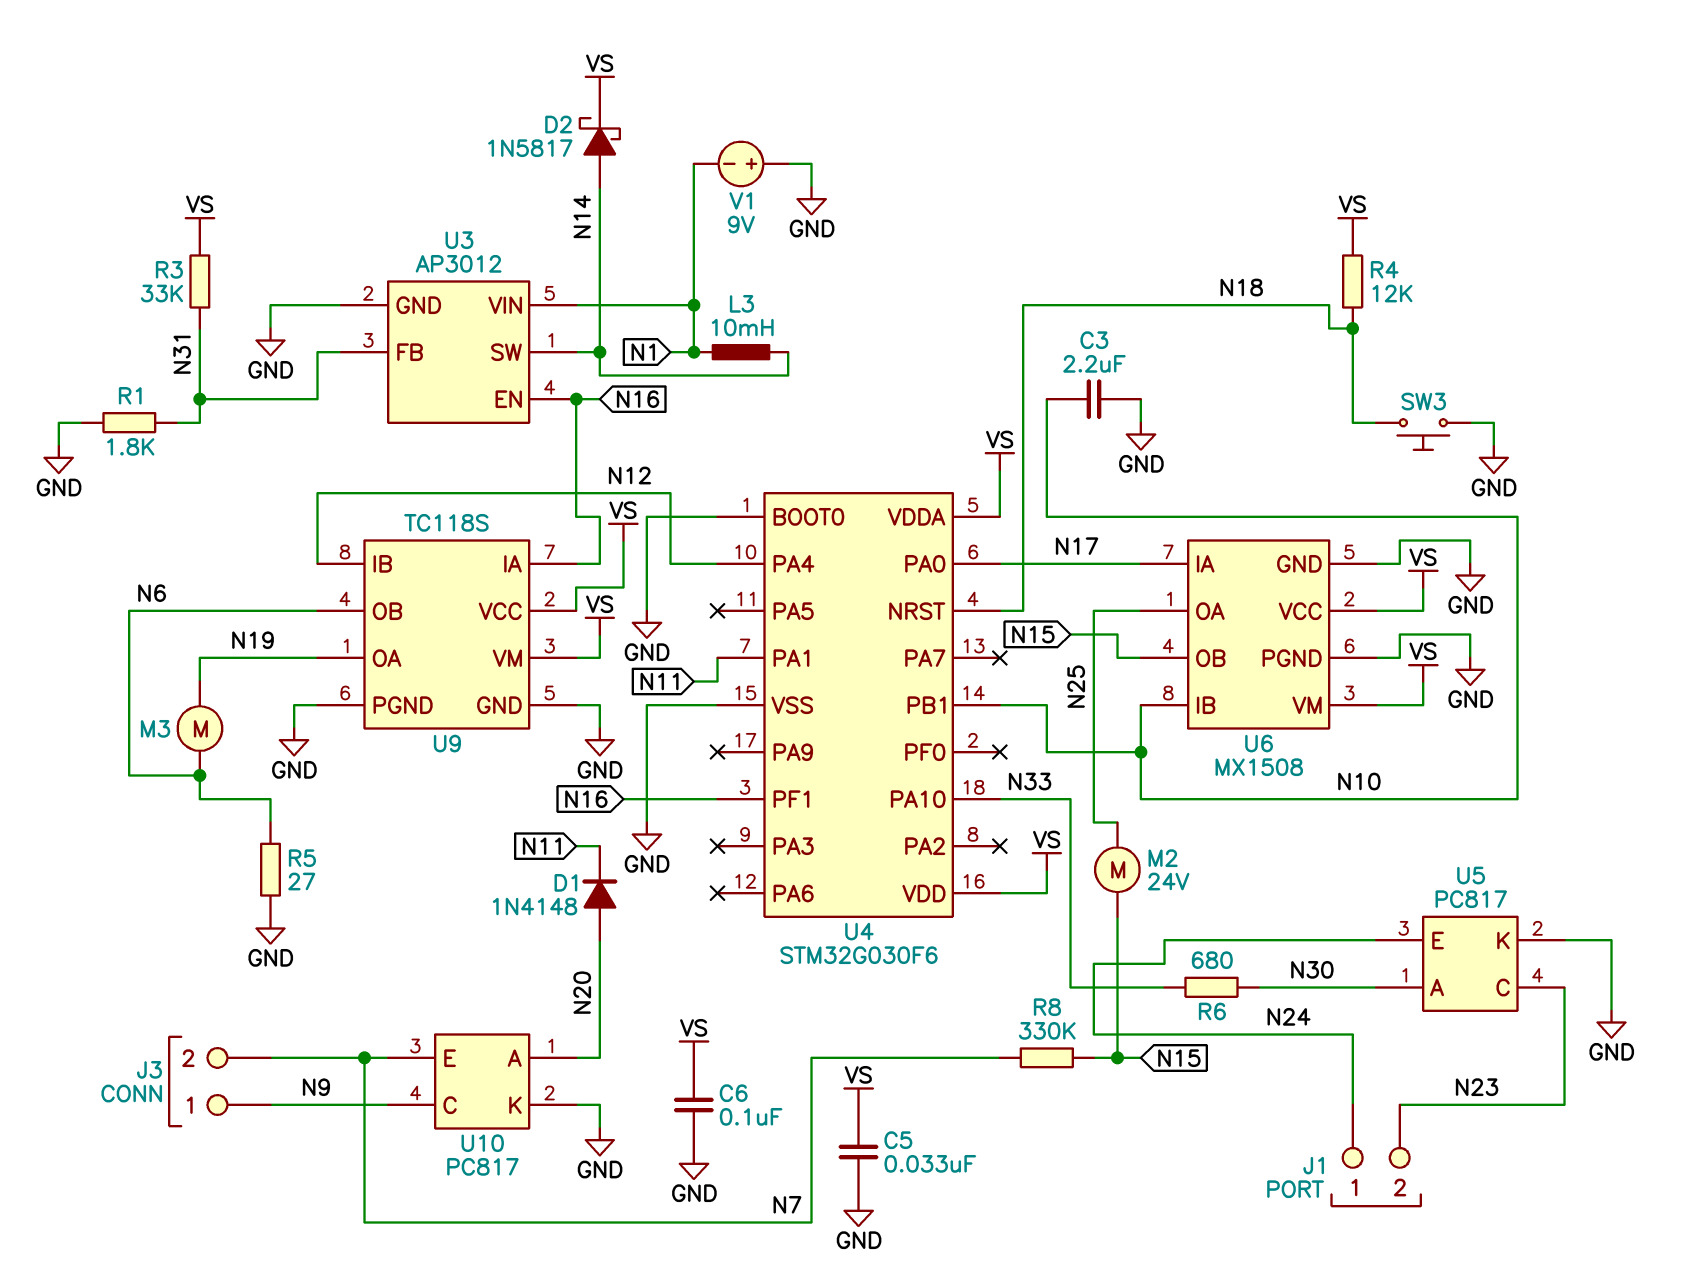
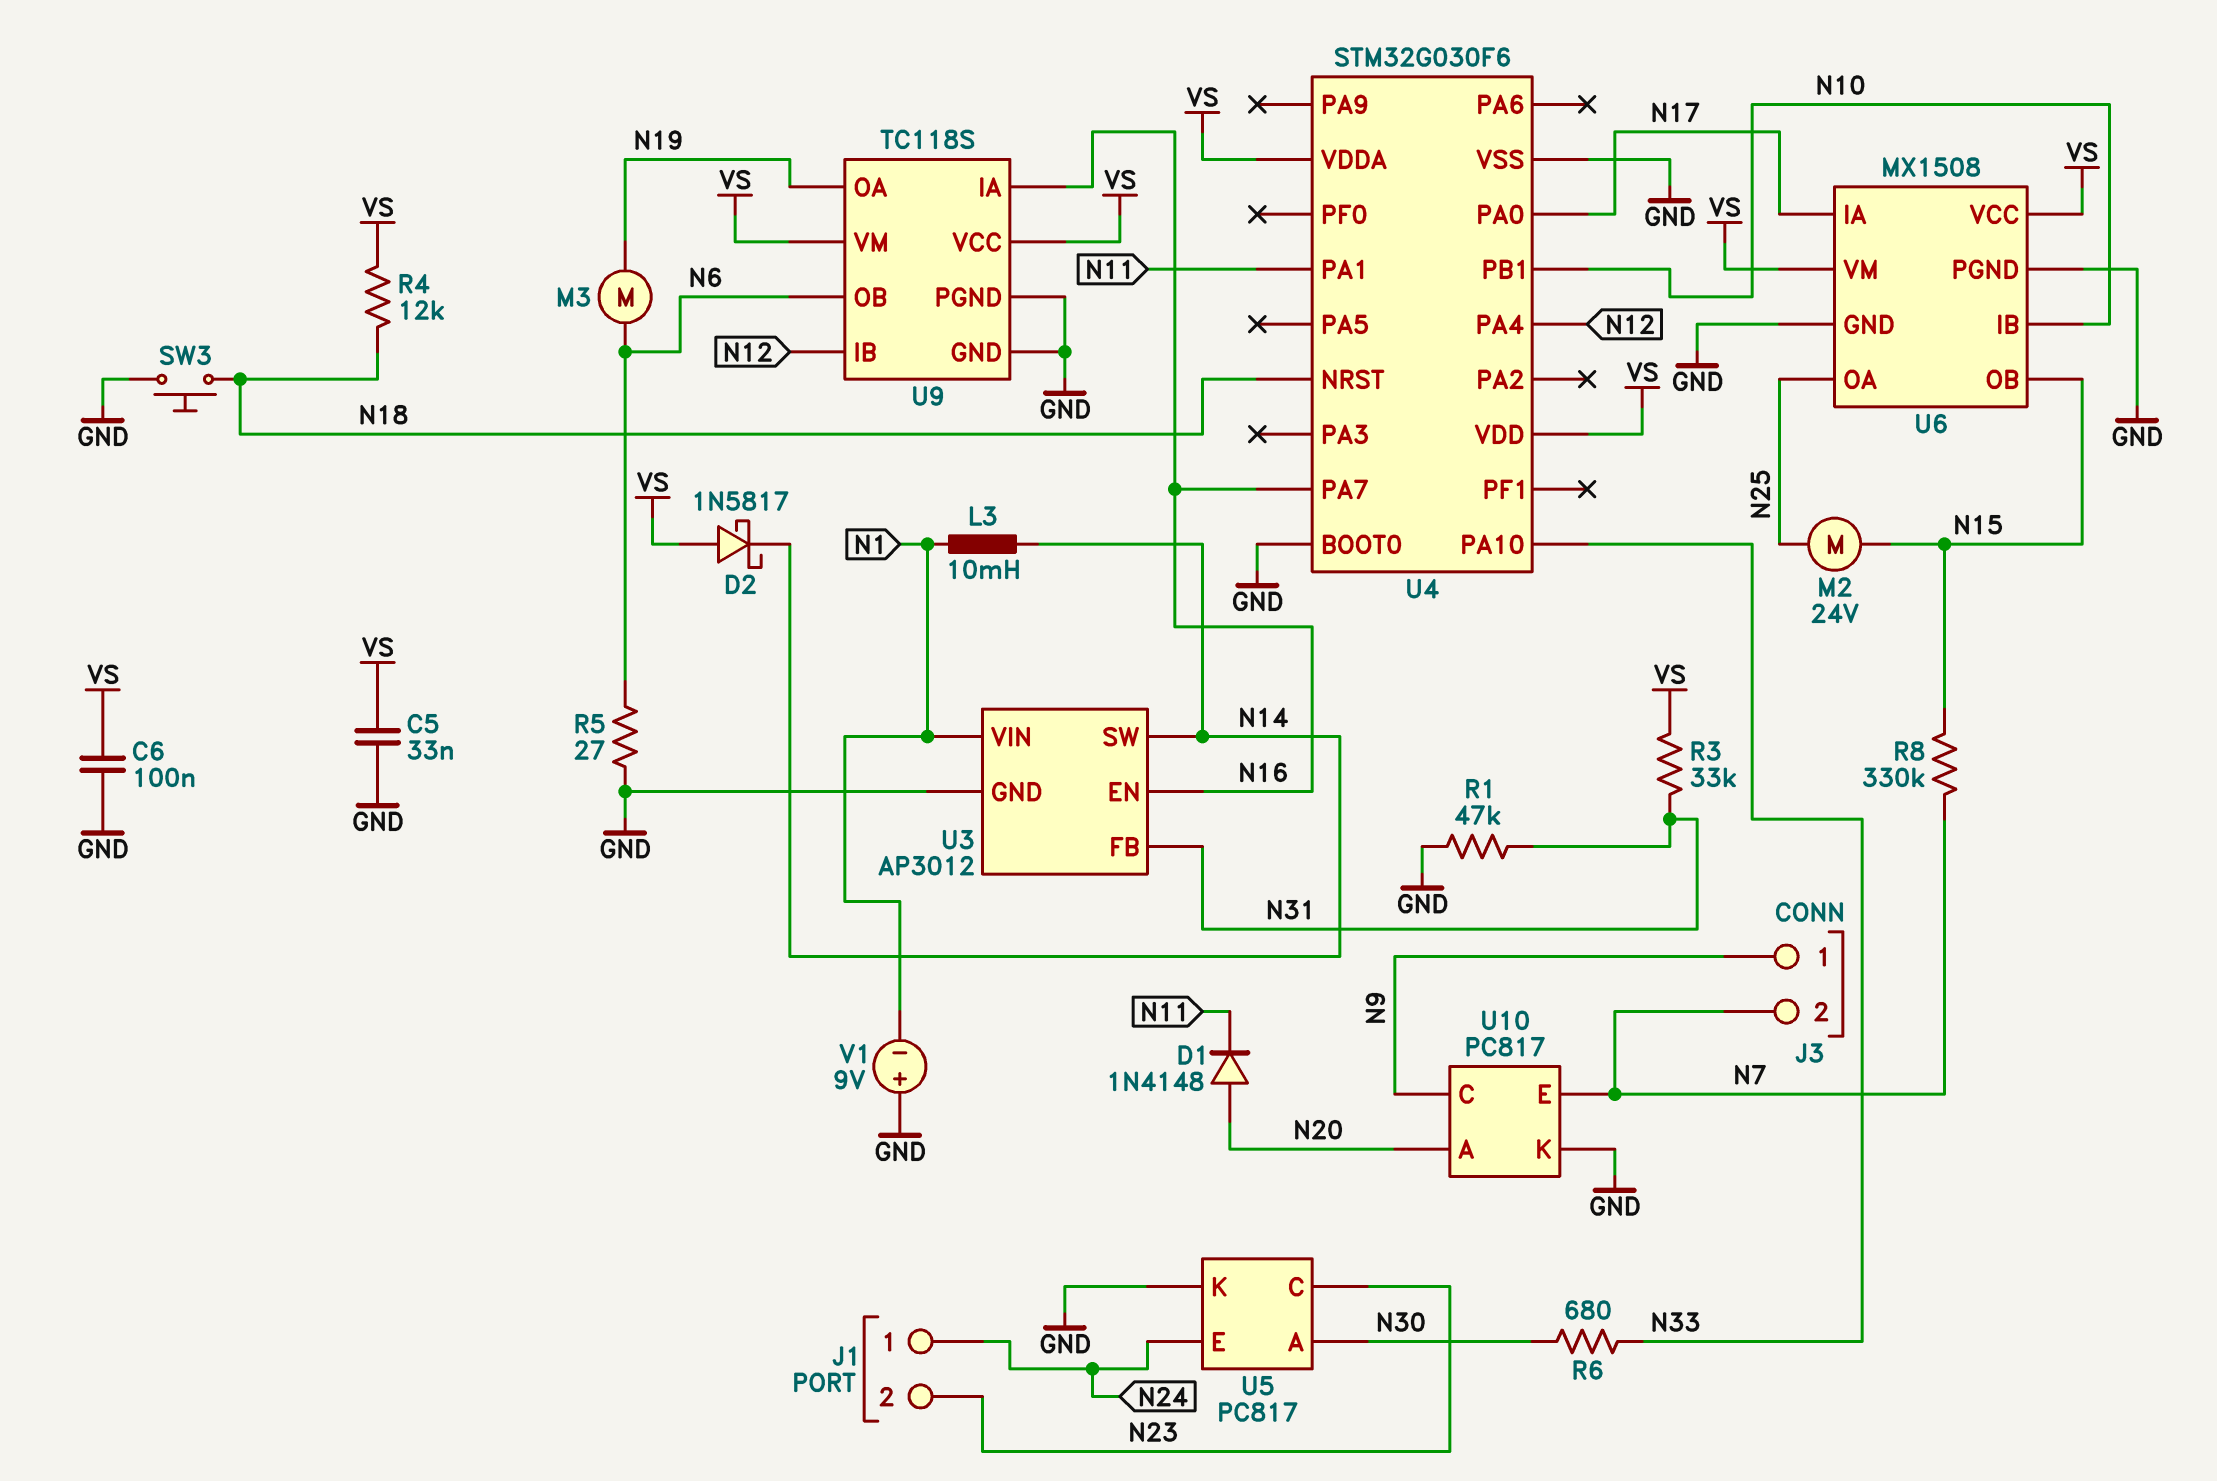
C3: 2.2uF (GND, N10) -> none
D2: schottky 1N5817 (A N14, K VS) -> schottky 1N5817 (A VS, K N14)
R1: 1.8k (GND, N31) -> 47k (GND, N31)
U4 pin PA7: none -> N16
U4 pin PF1: N16 -> none

